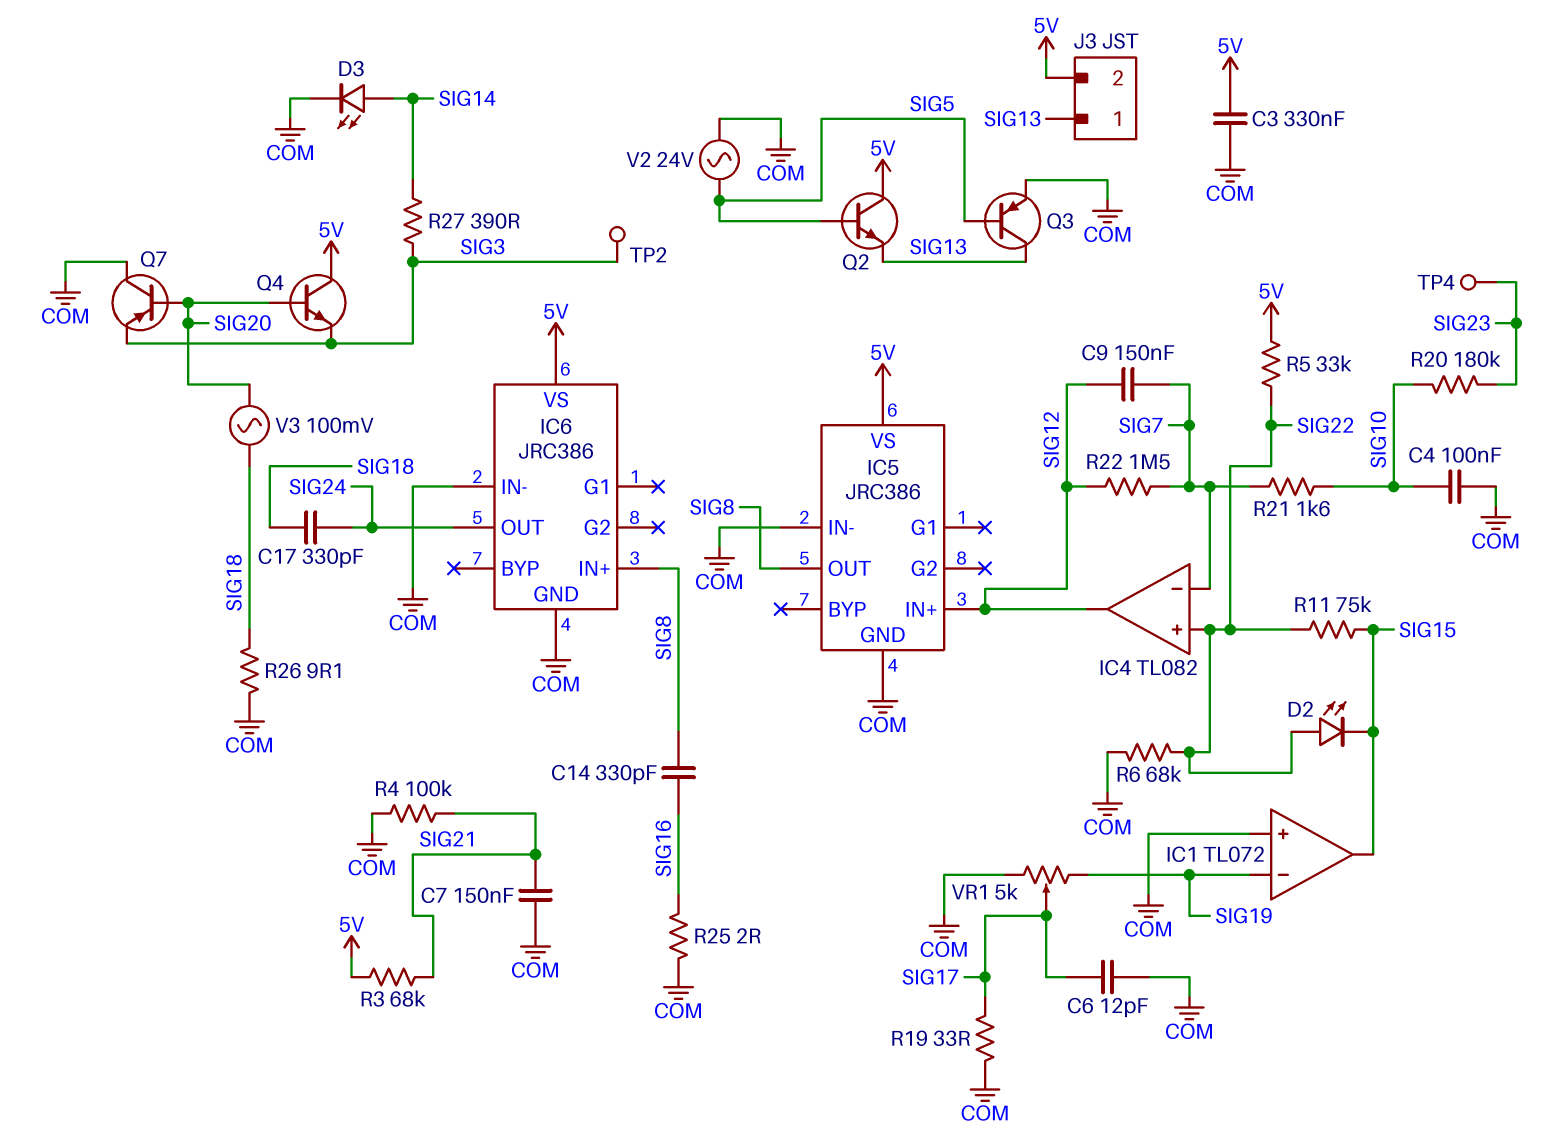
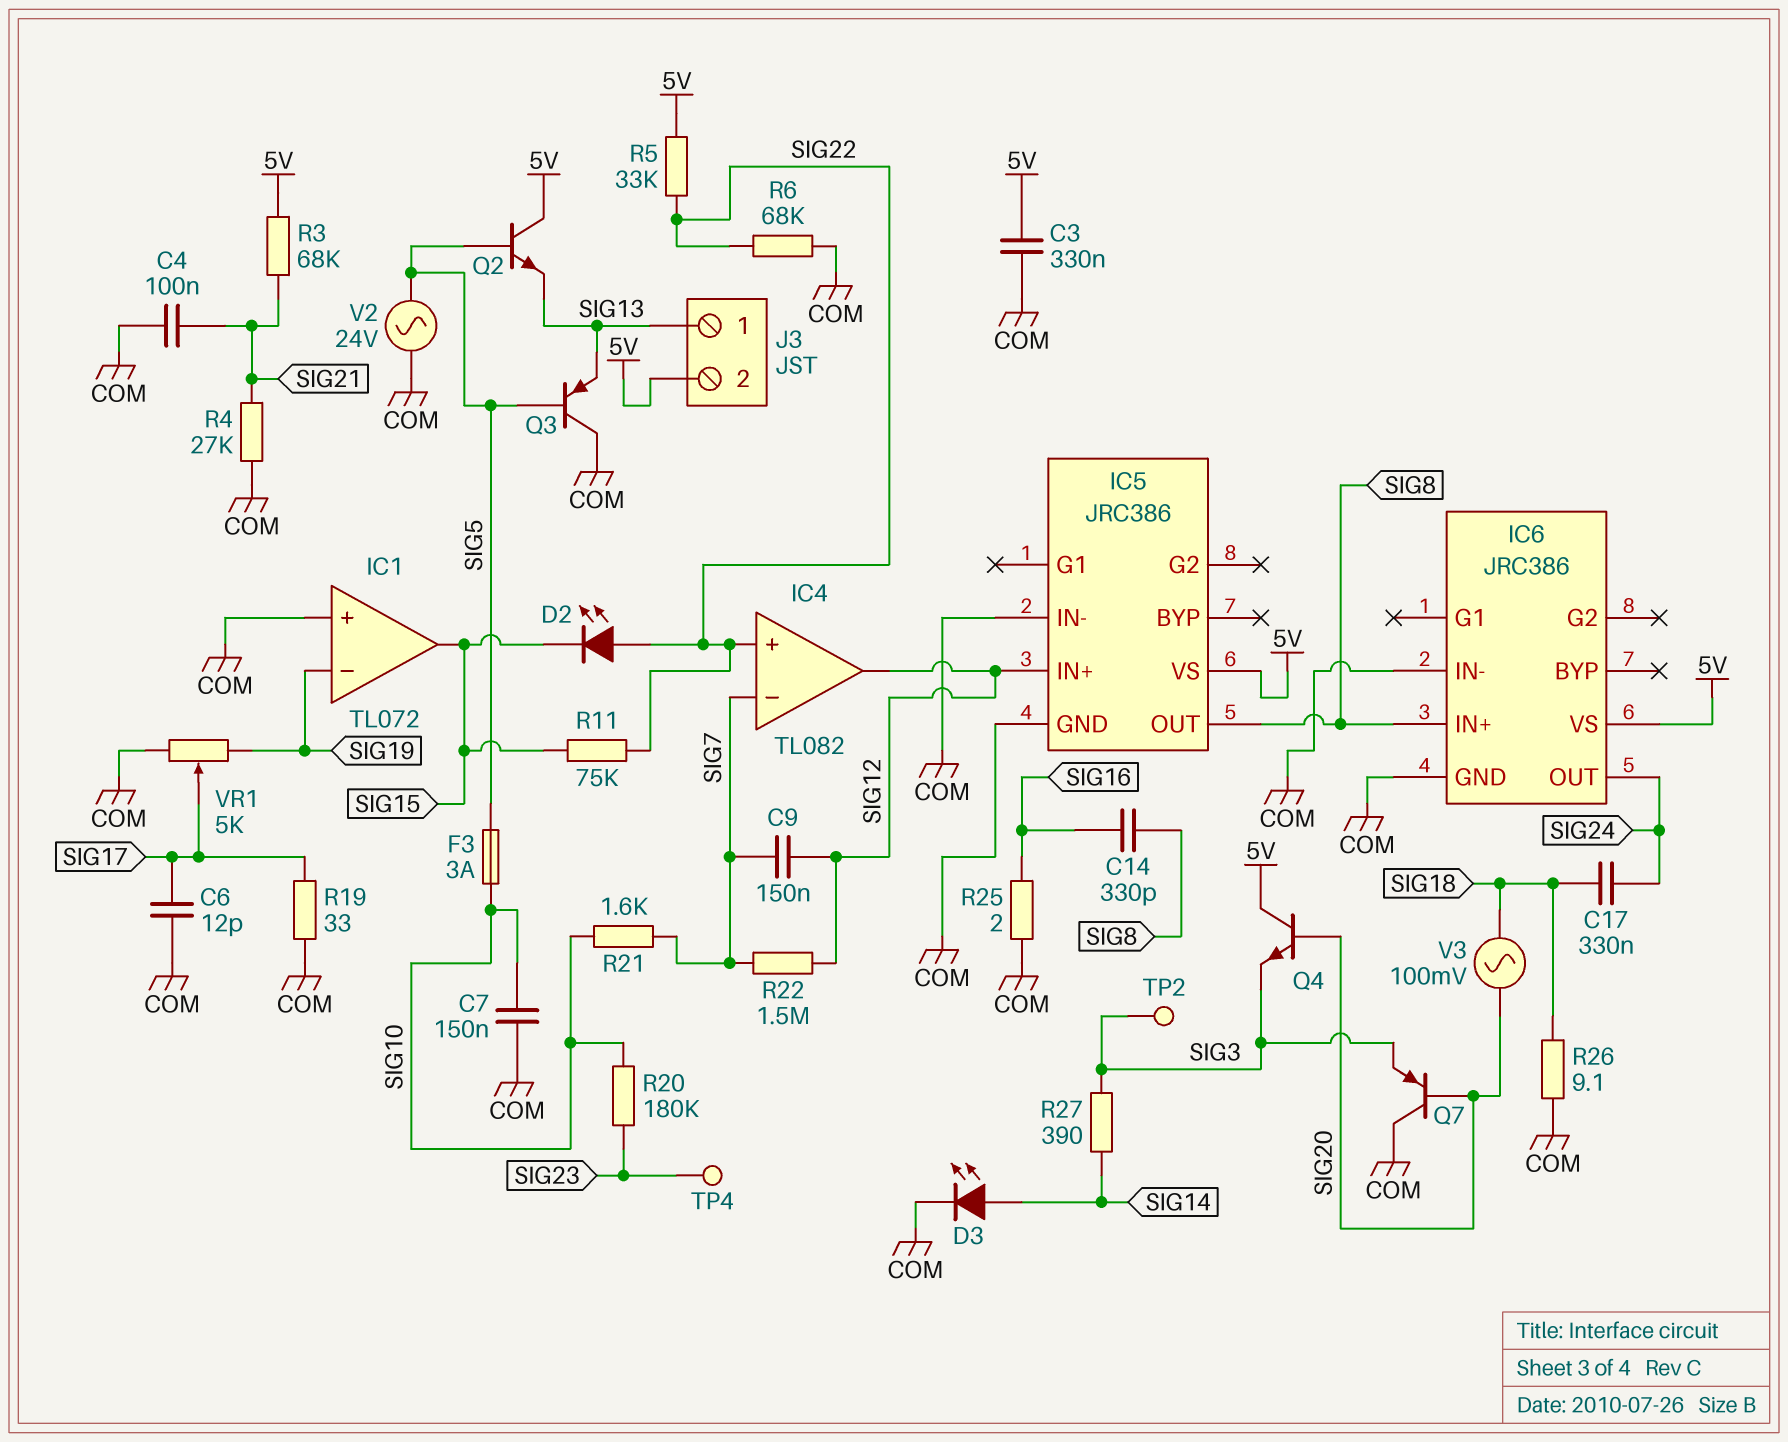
C4: 100nF (COM, SIG10) -> 100nF (COM, SIG21)
C7: 150nF (COM, SIG21) -> 150nF (COM, SIG10)
C17: 330pF (SIG18, SIG24) -> 330nF (SIG18, SIG24)
F3: none -> 3A (SIG5, SIG10)
Q3: PNP (B SIG5, C SIG13, E COM) -> PNP (B SIG5, C COM, E SIG13)
R4: 100k (COM, SIG21) -> 27k (COM, SIG21)

